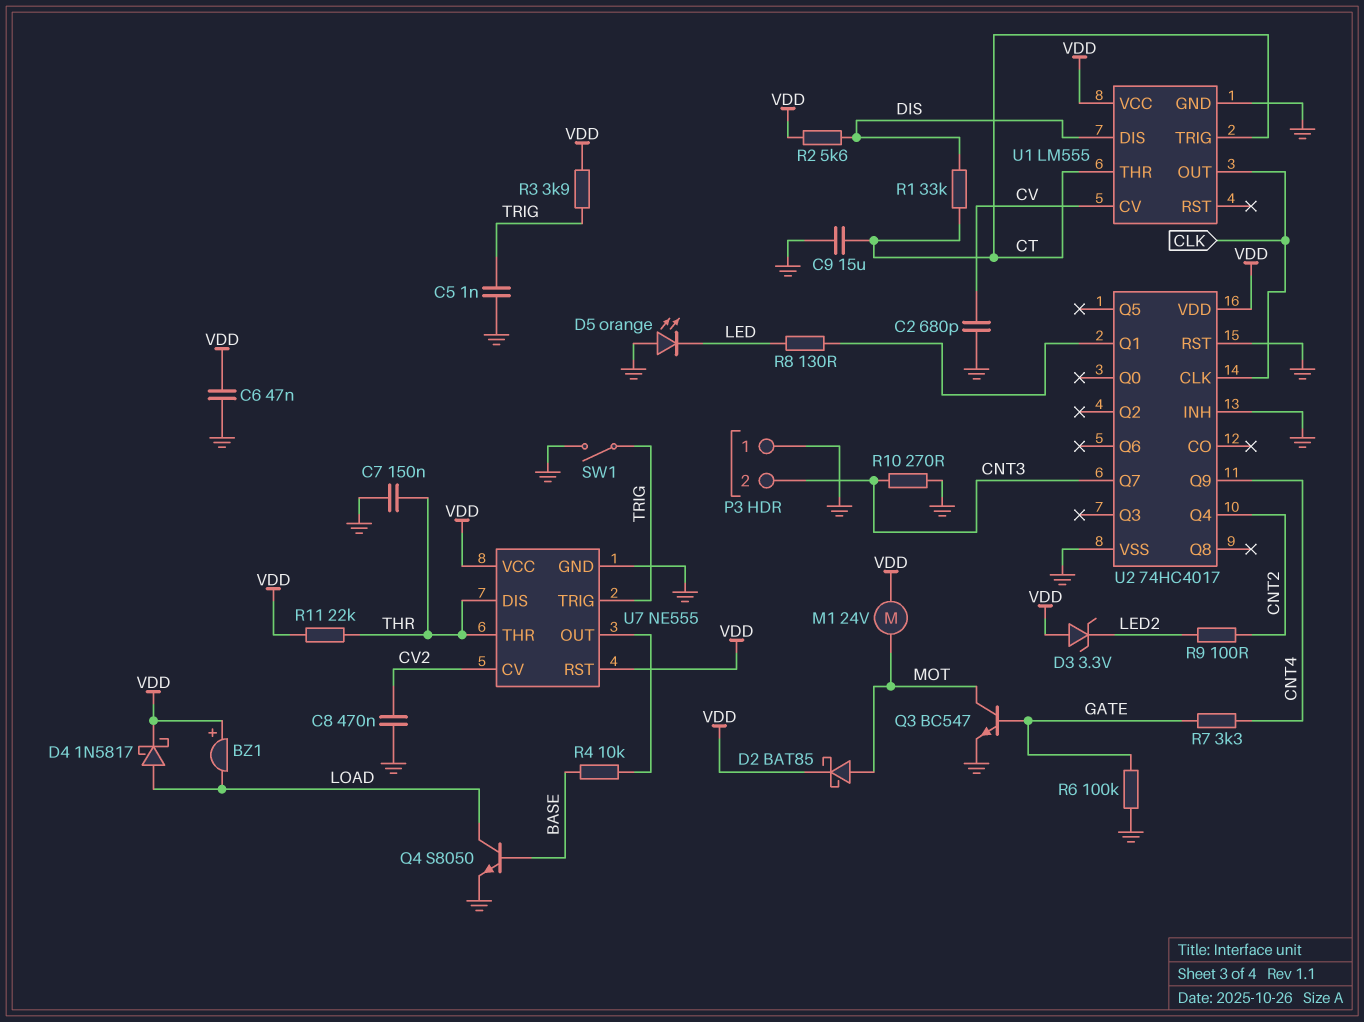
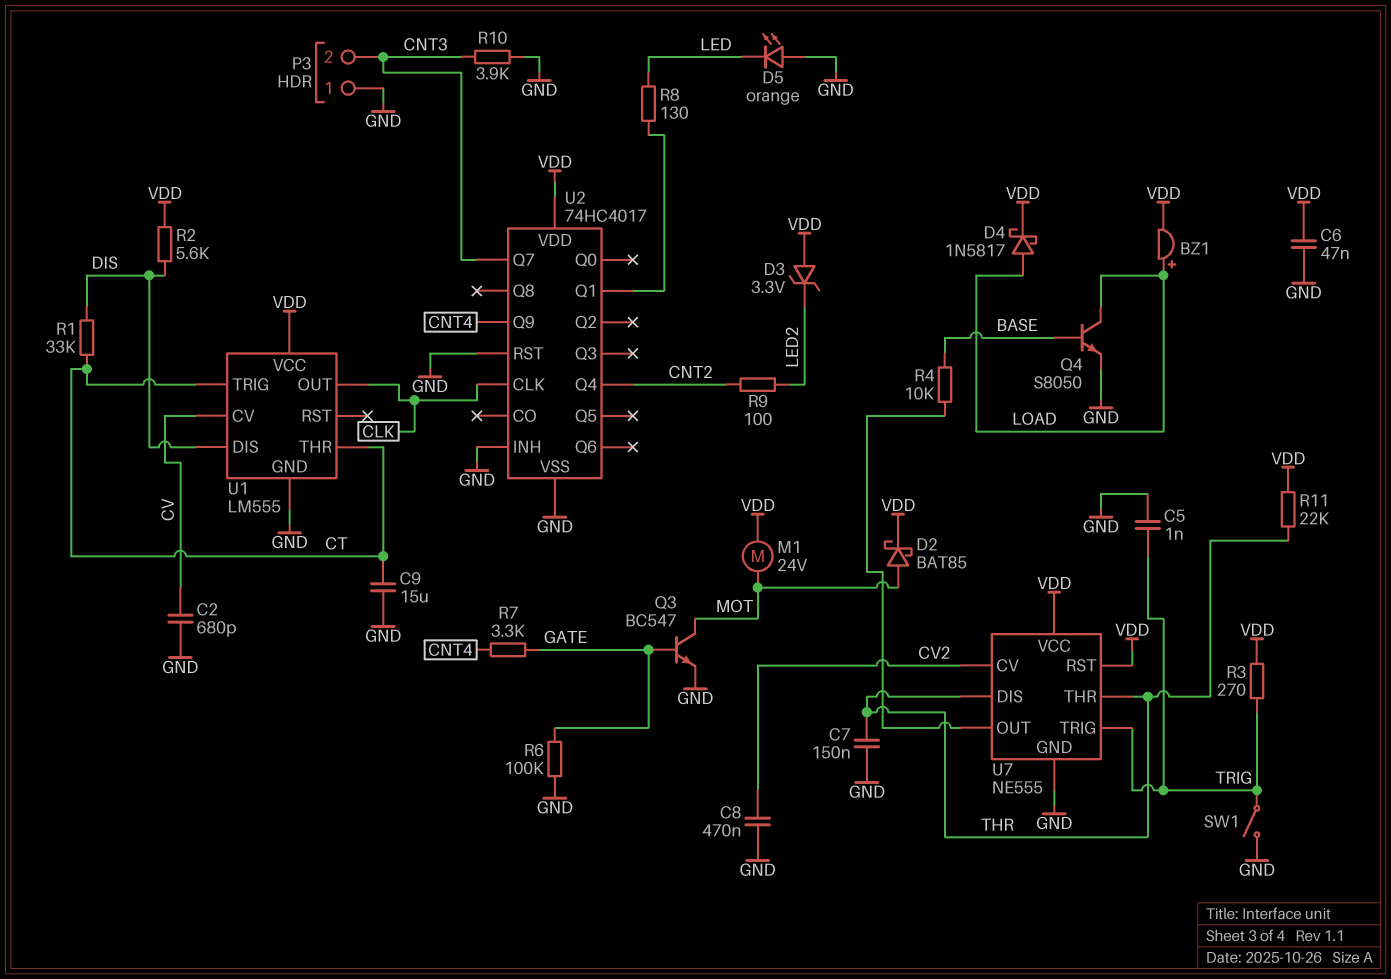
BZ1: buzzer (plus VDD, minus LOAD) -> buzzer (plus LOAD, minus VDD)
R3: 3.9k (TRIG, VDD) -> 270 (TRIG, VDD)
R10: 270 (CNT3, GND) -> 3.9k (CNT3, GND)

